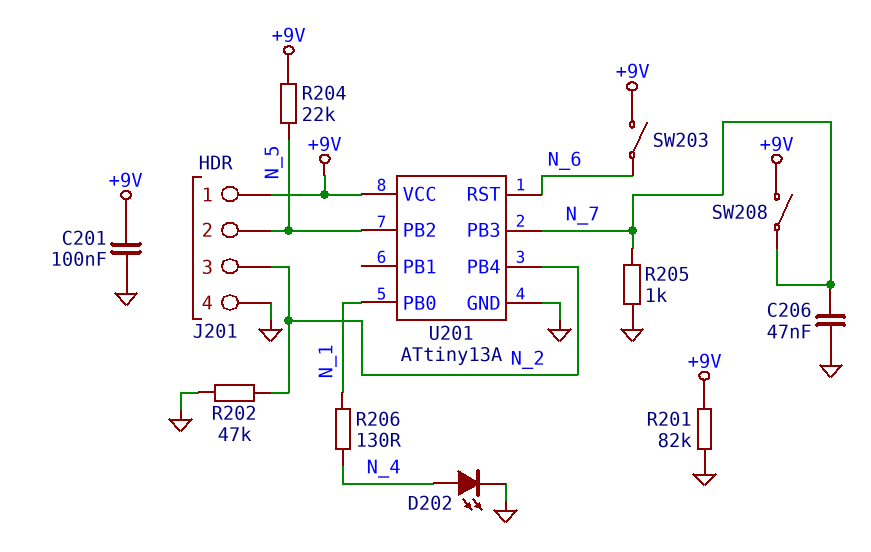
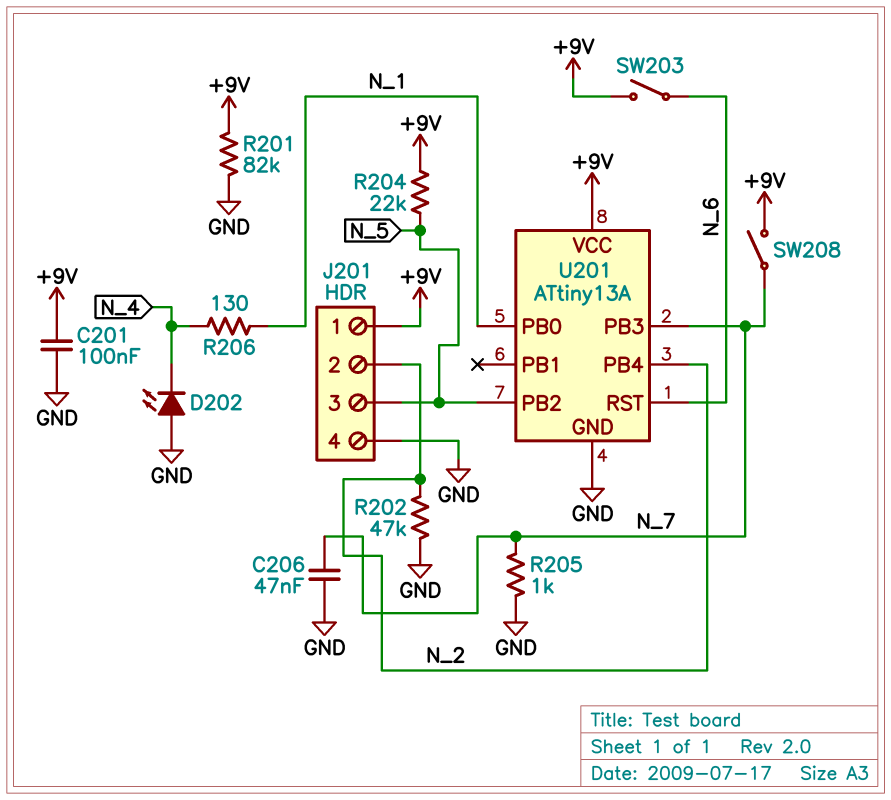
D202: LED (A N_4, K GND) -> LED (A GND, K N_4)
J201 pin 2: N_5 -> N_2
J201 pin 3: N_2 -> N_5

